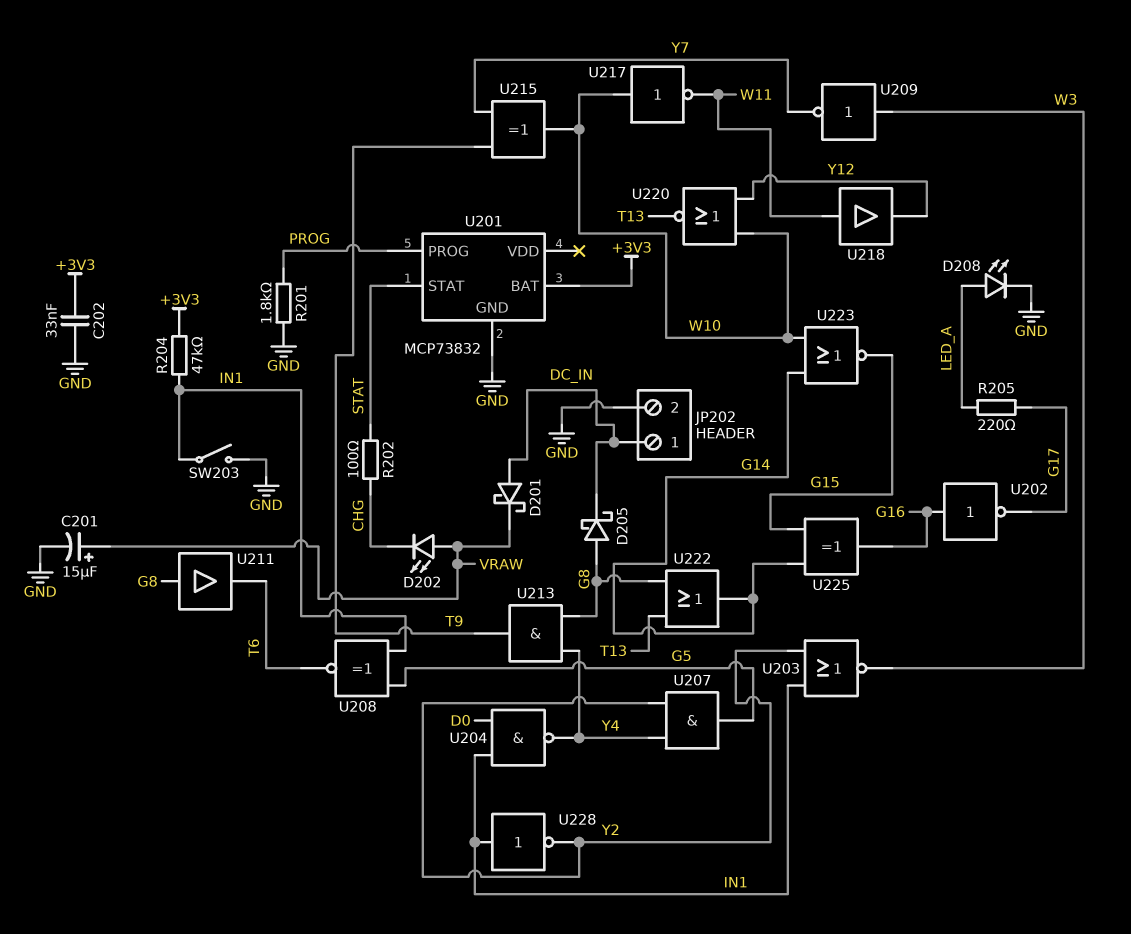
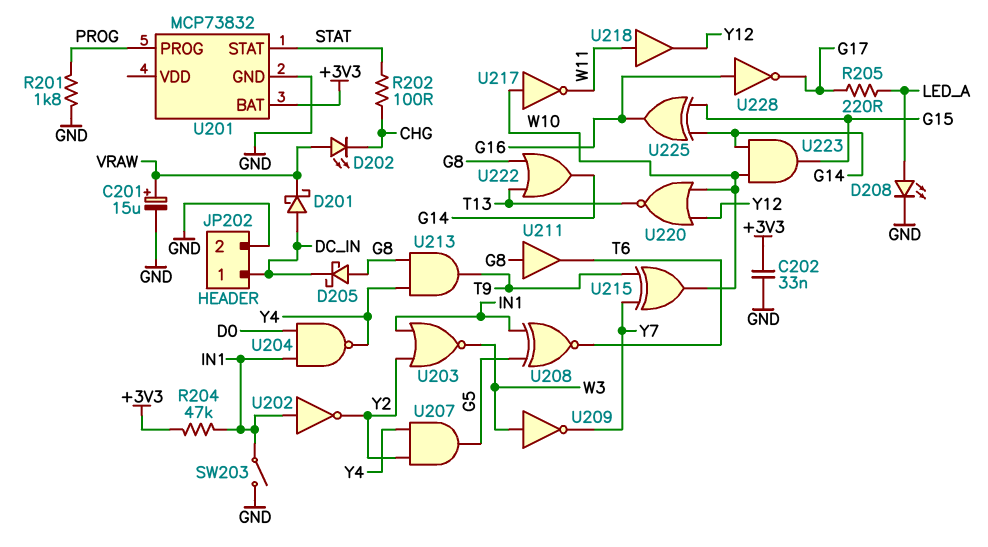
U202: NOT (in G16, out G17) -> NOT (in IN1, out Y2)
U223: NOR (in G14, in W10, out G15) -> AND (in G14, in W10, out G15)
U228: NOT (in IN1, out Y2) -> NOT (in G16, out G17)

